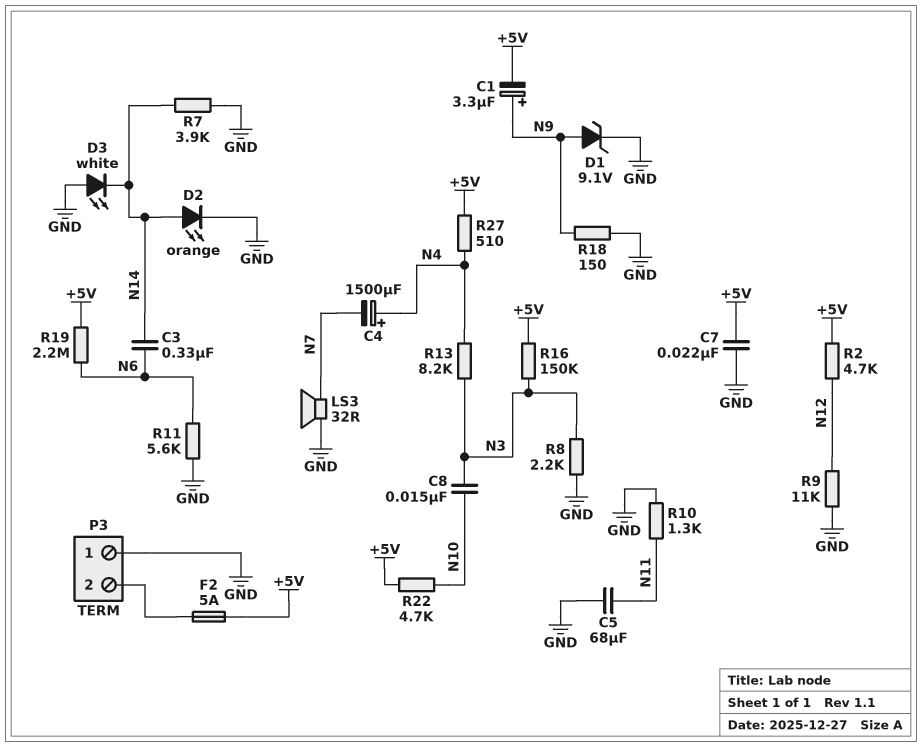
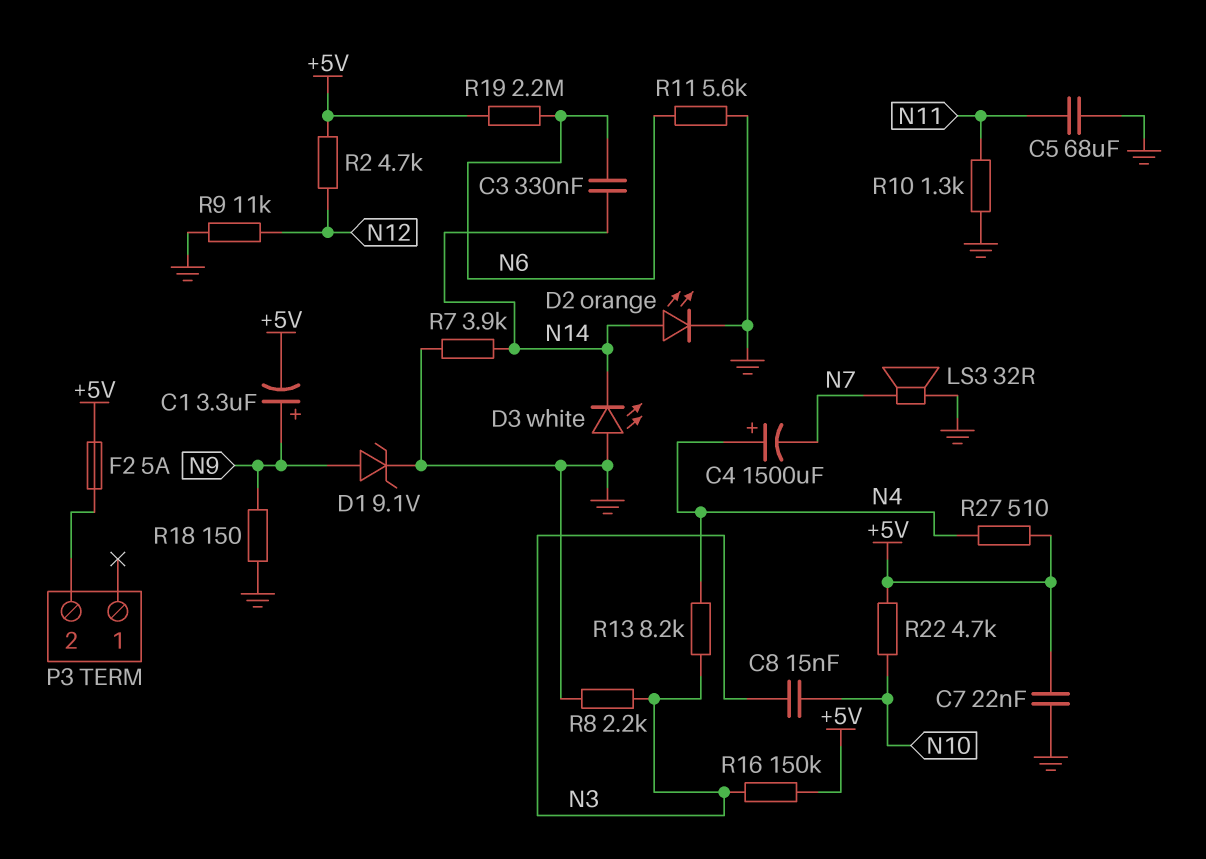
P3 pin 1: GND -> none

